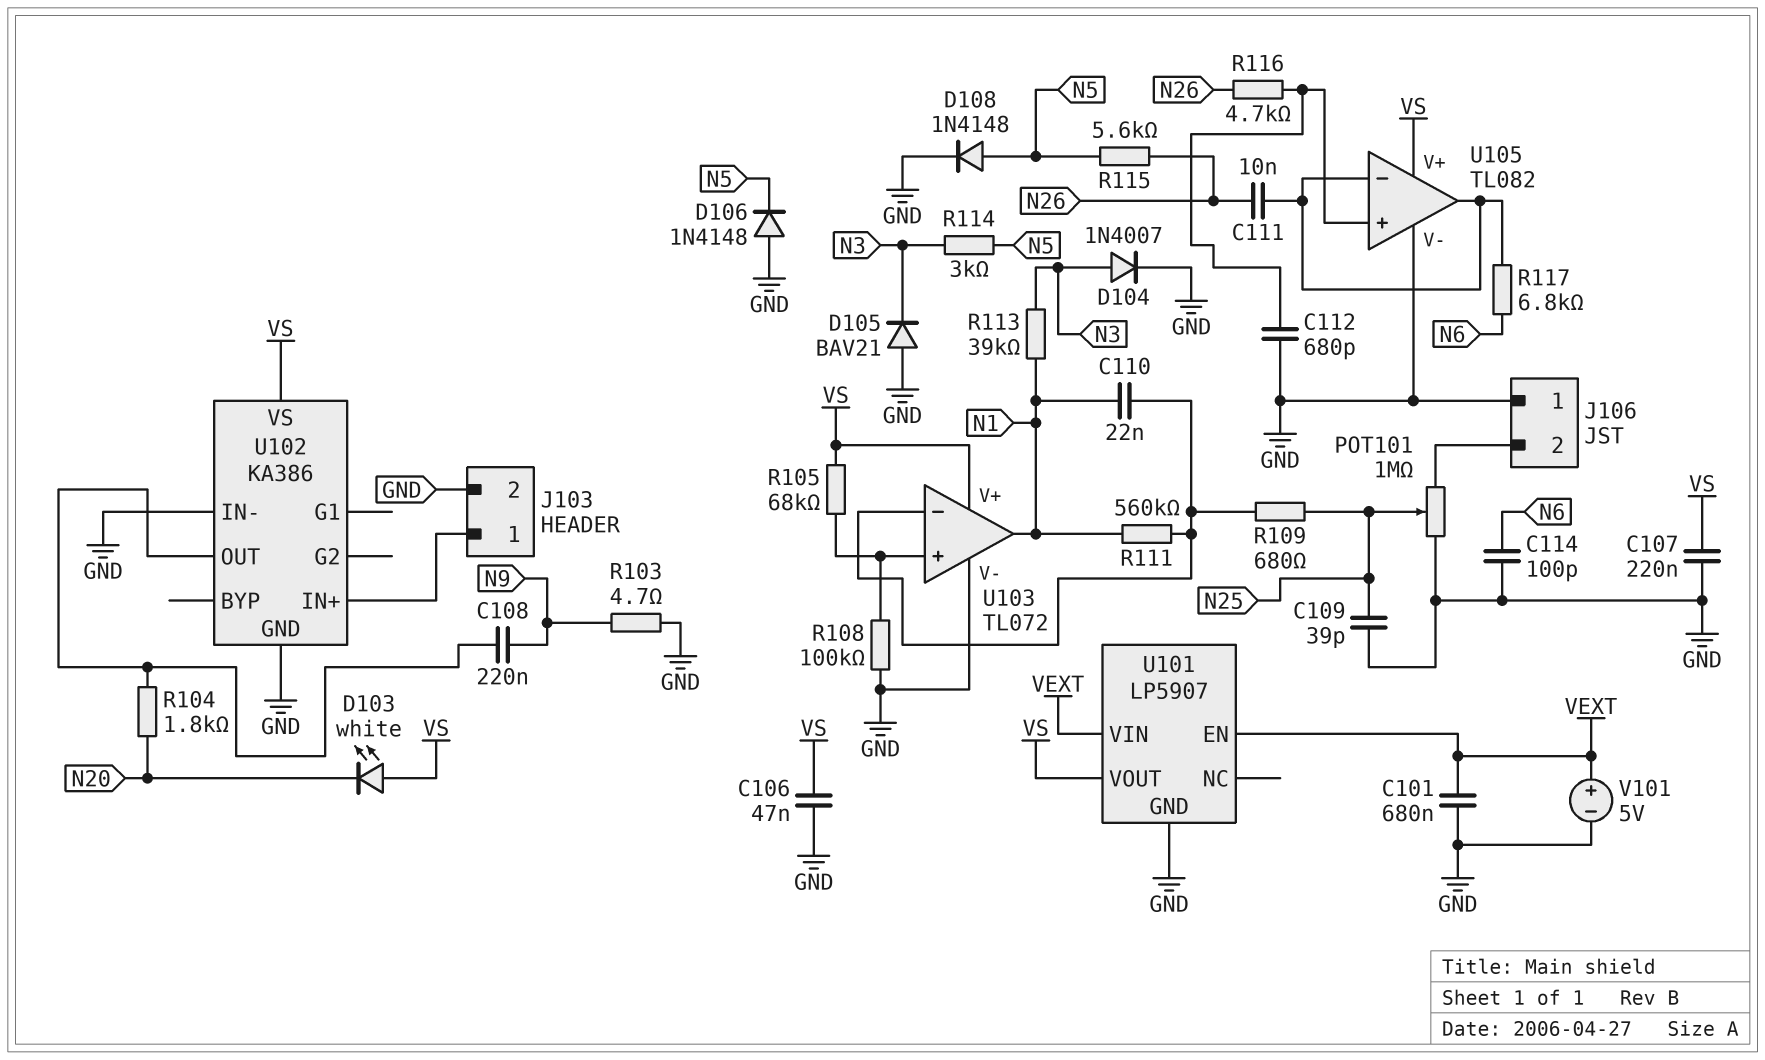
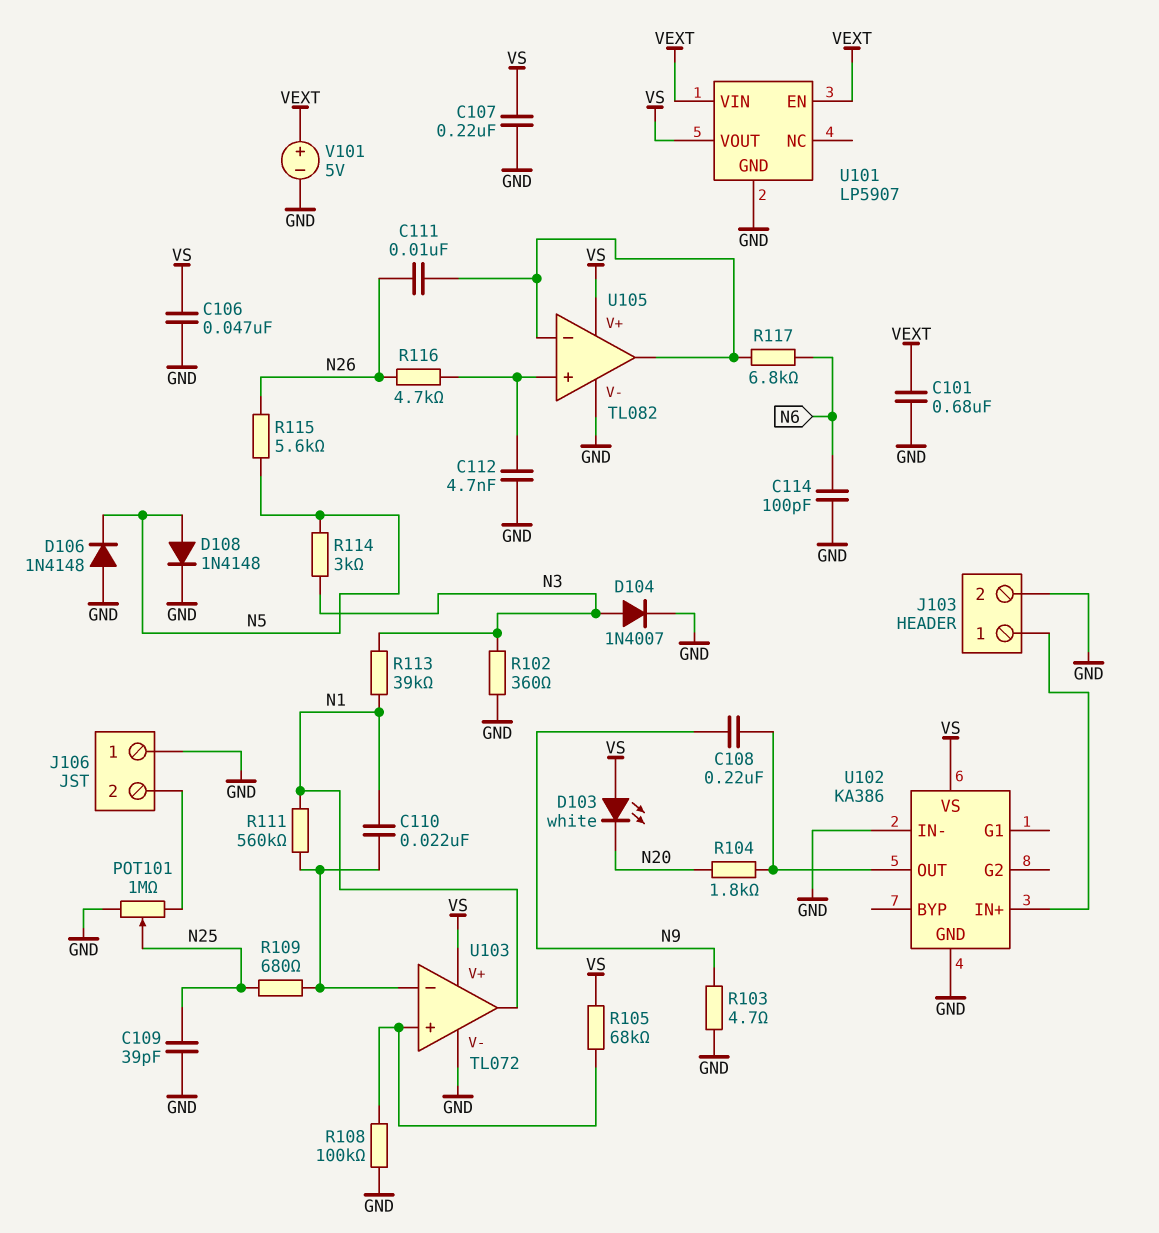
C112: 680pF (GND, U105/in+) -> 4.7nF (GND, U105/in+)
D105: diode BAV21 (A GND, K N3) -> none
R102: none -> 360 (GND, N3)

